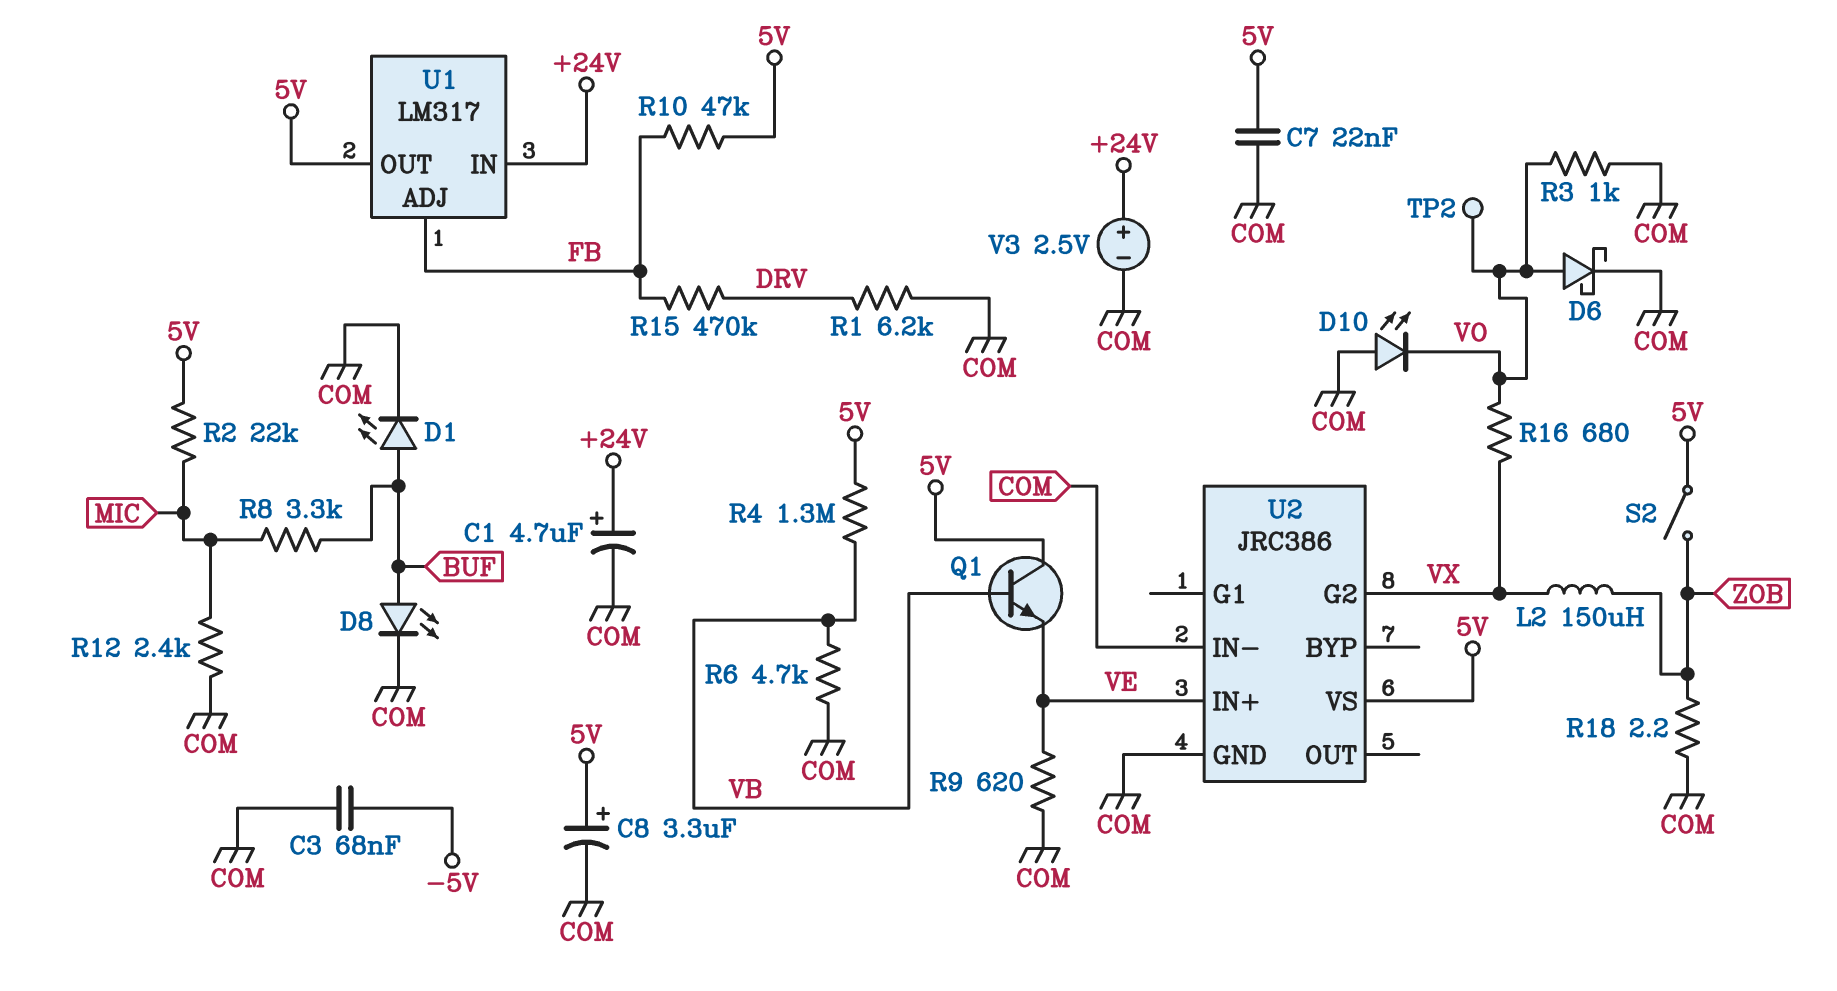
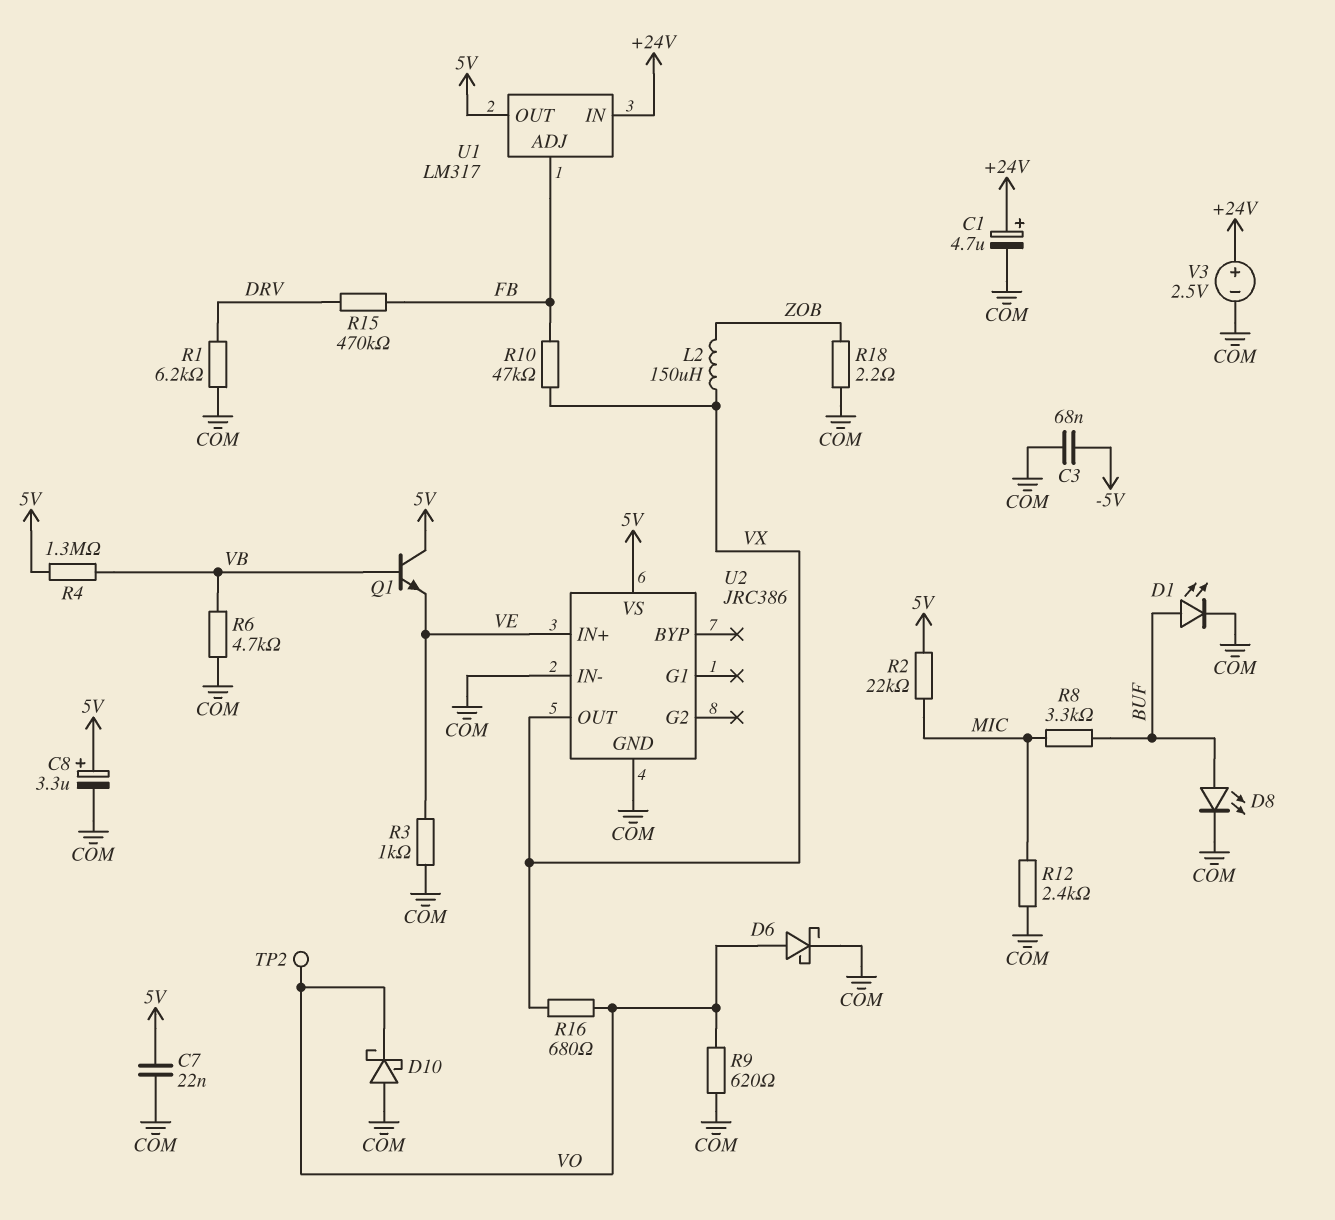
D10: LED (A COM, K VO) -> schottky (A COM, K VO)
R3: 1k (COM, VO) -> 1k (COM, VE)
R9: 620 (COM, VE) -> 620 (COM, VO)
R10: 47k (5V, FB) -> 47k (FB, VX)
S2: switch (5V, ZOB) -> none
U2 pin G2: VX -> none
U2 pin OUT: none -> VX

